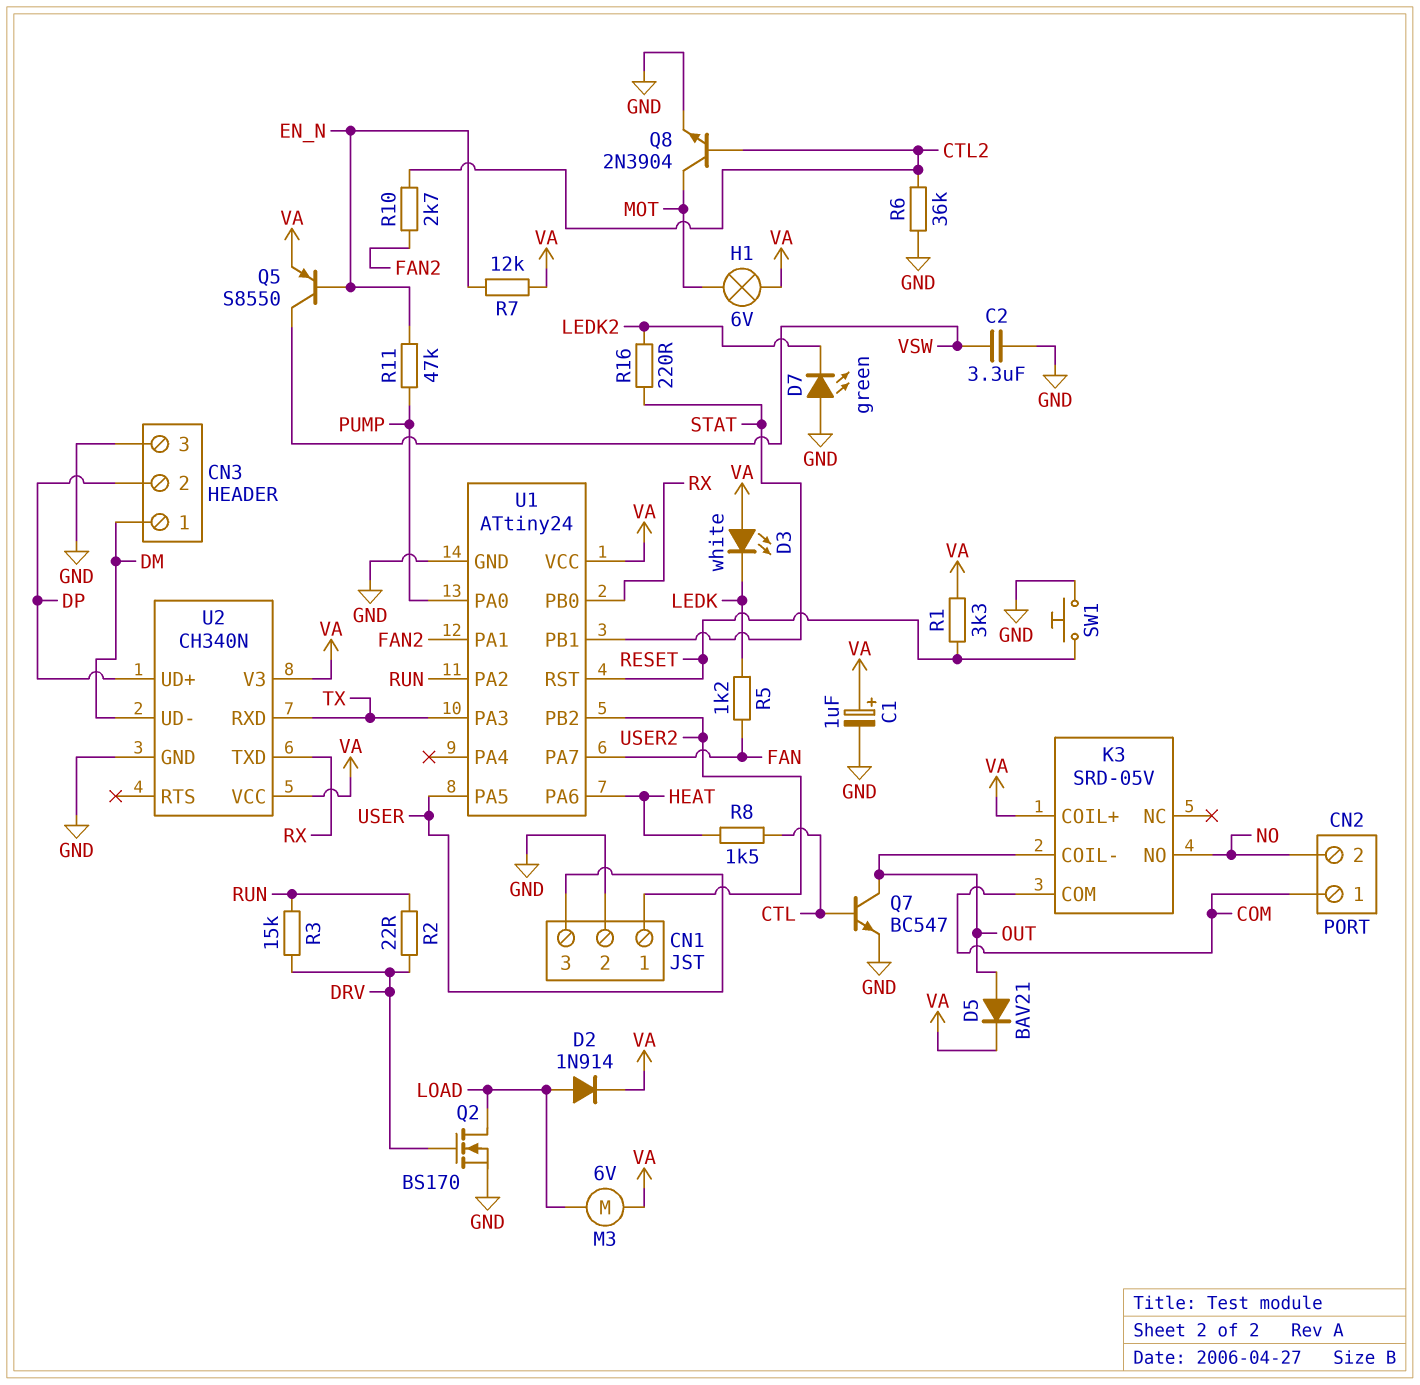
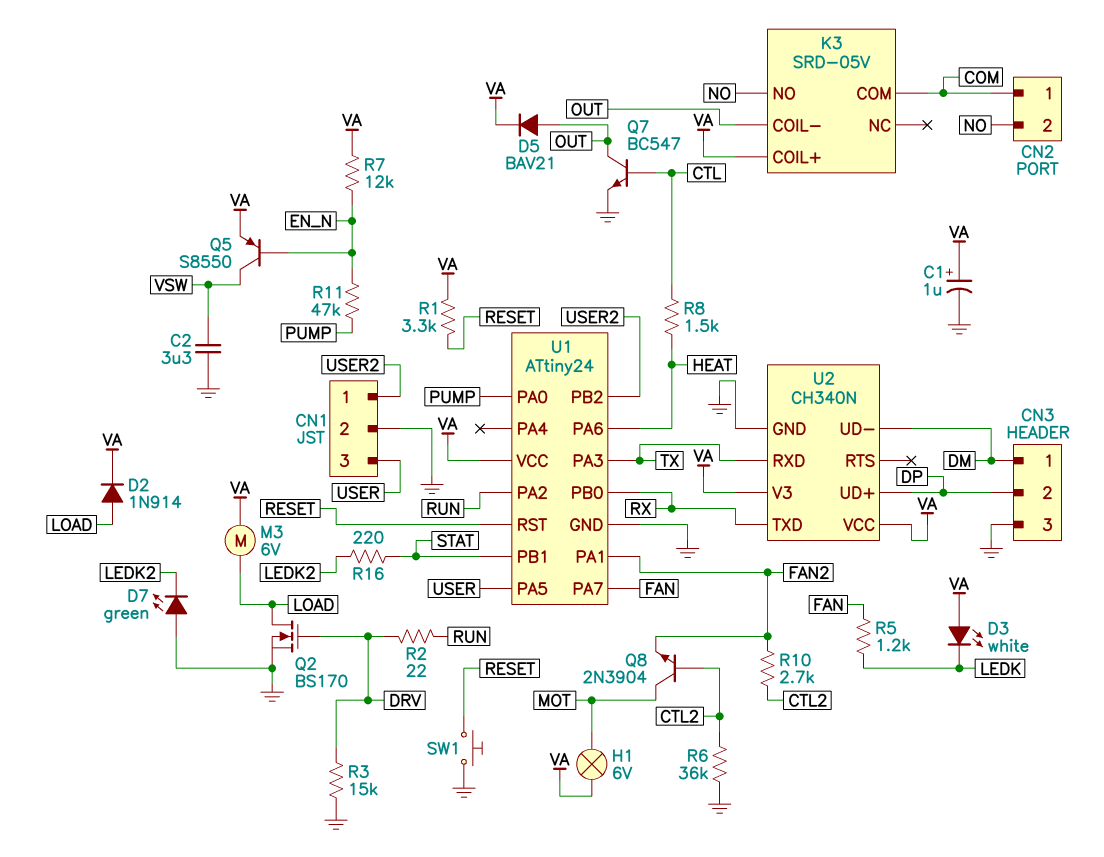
Q8: NPN 2N3904 (B CTL2, C MOT, E GND) -> NPN 2N3904 (B CTL2, C MOT, E FAN2)
R3: 15k (DRV, RUN) -> 15k (DRV, GND)

